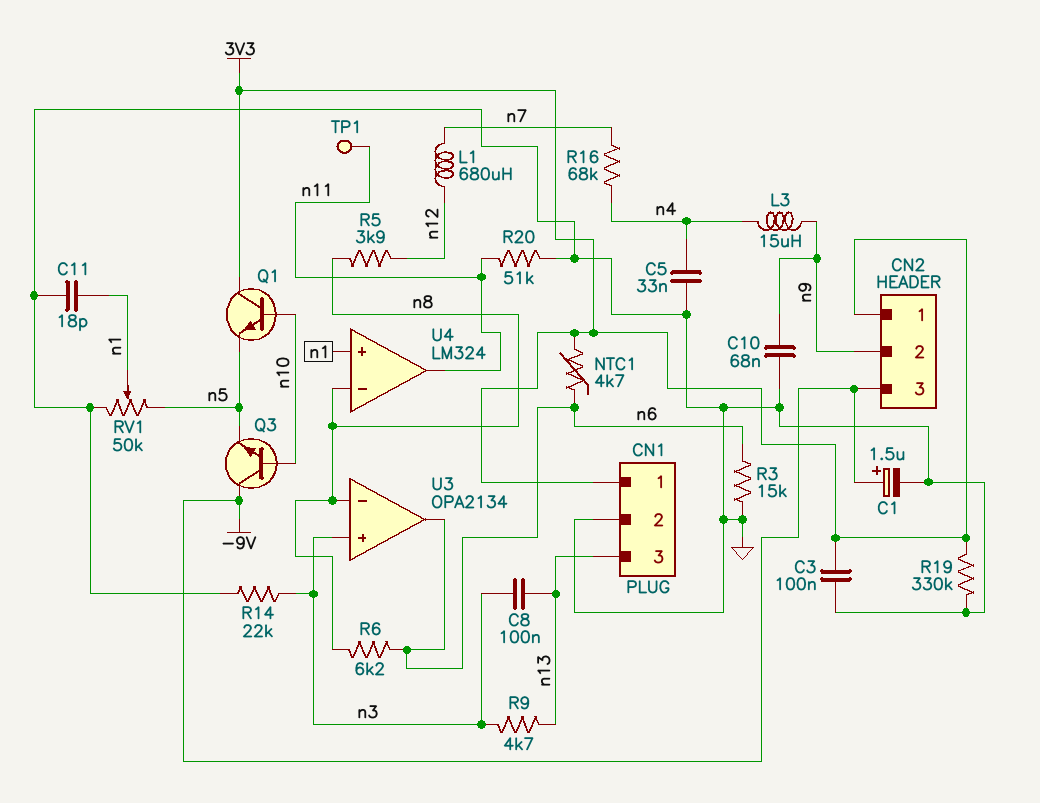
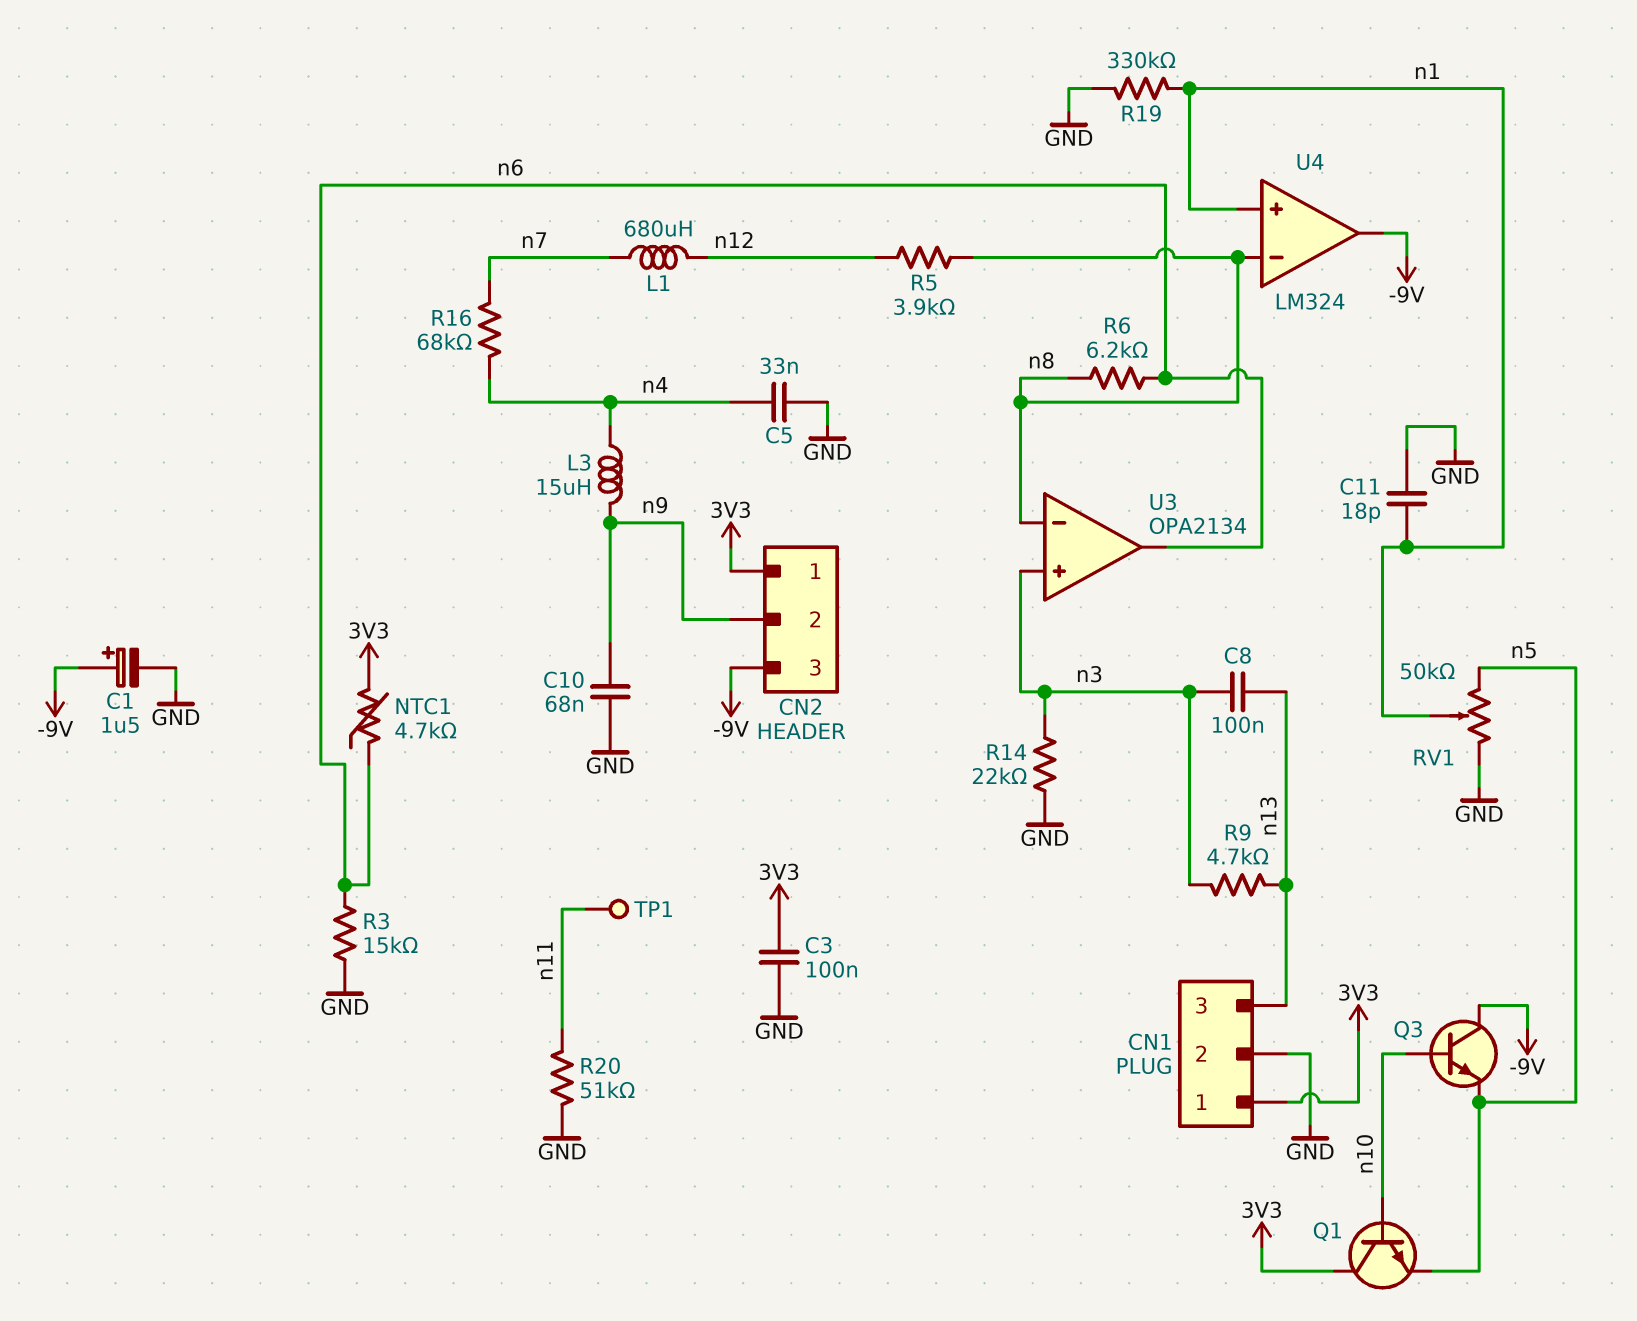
R19: 330k (3V3, GND) -> 330k (GND, n1)
U4 pin out: n11 -> -9V

